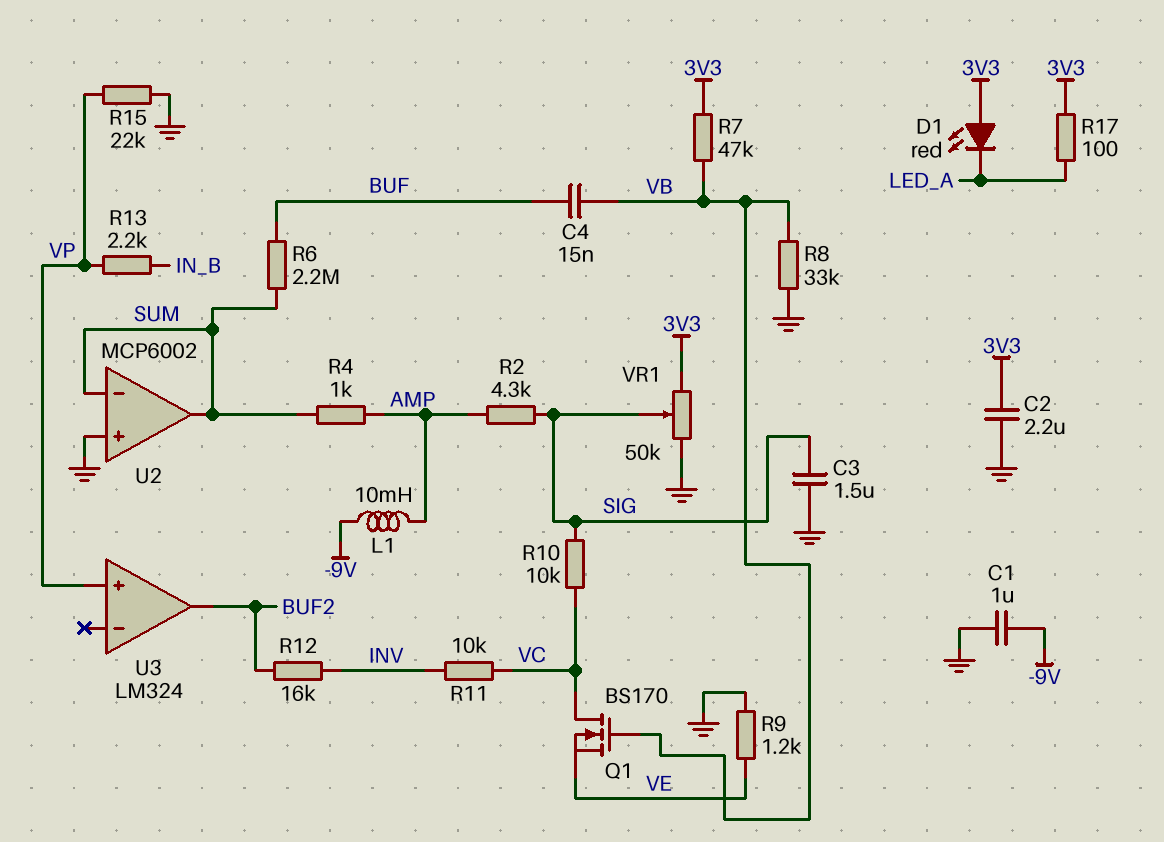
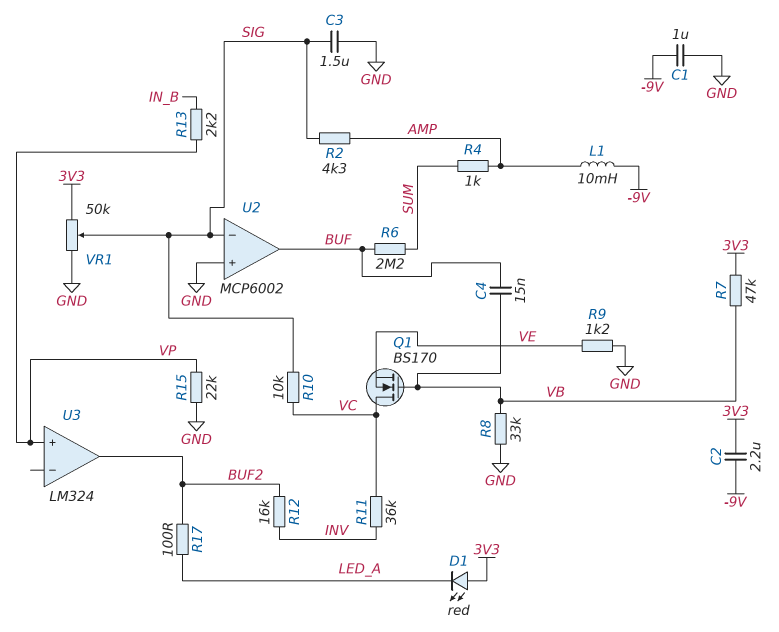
C2: 2.2uF (3V3, GND) -> 2.2uF (-9V, 3V3)
R11: 10k (INV, VC) -> 36k (INV, VC)
R17: 100 (3V3, LED_A) -> 100 (BUF2, LED_A)
U2 pin in-: SUM -> SIG
U2 pin out: SUM -> BUF

